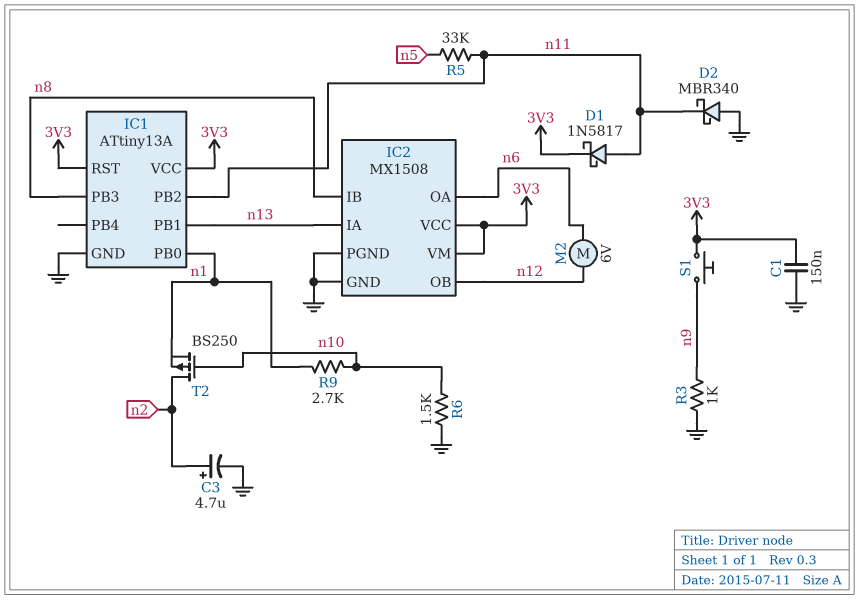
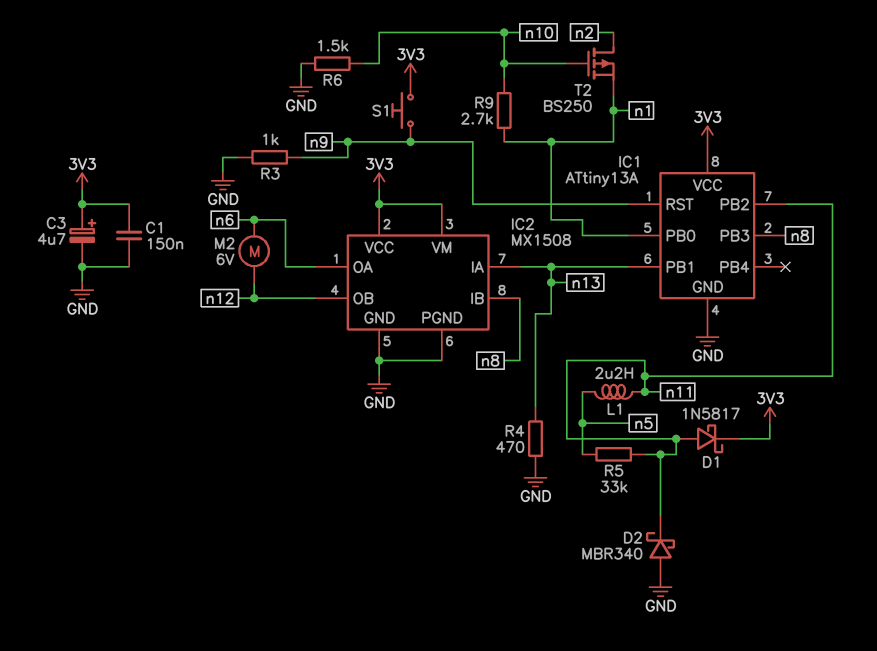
C3: 4.7uF (plus n2, minus GND) -> 4.7uF (plus 3V3, minus GND)
IC1 pin RST: 3V3 -> n9
L1: none -> 2.2uH (n5, n11)
R4: none -> 470 (GND, n13)

